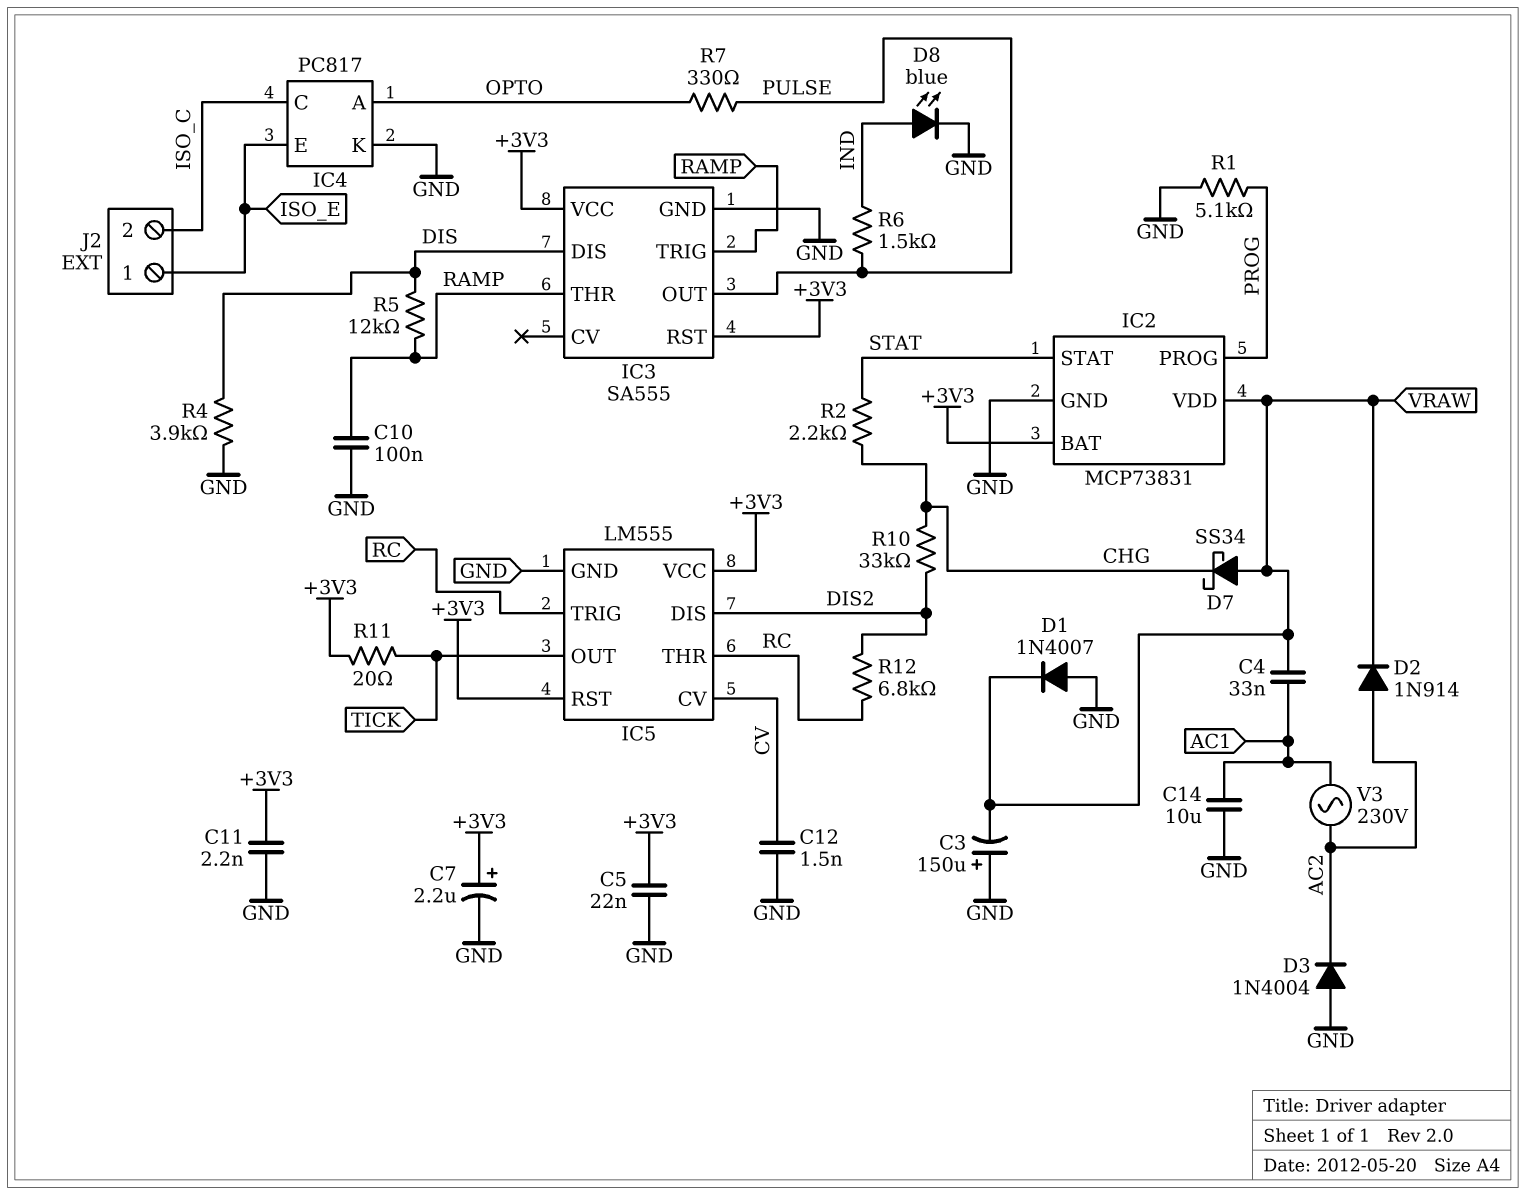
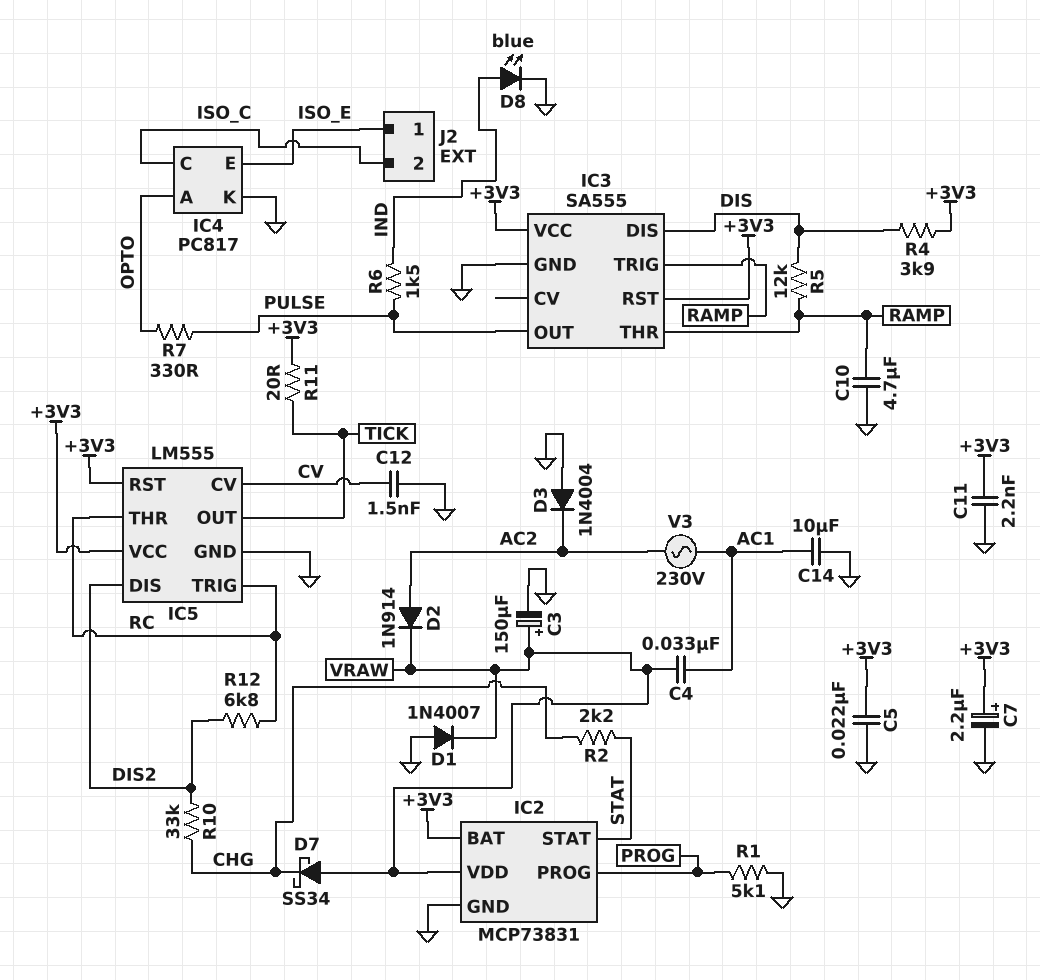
C3: 150uF (plus GND, minus VRAW) -> 150uF (plus VRAW, minus GND)
C10: 100nF (GND, RAMP) -> 4.7uF (GND, RAMP)
R4: 3.9k (DIS, GND) -> 3.9k (+3V3, DIS)

